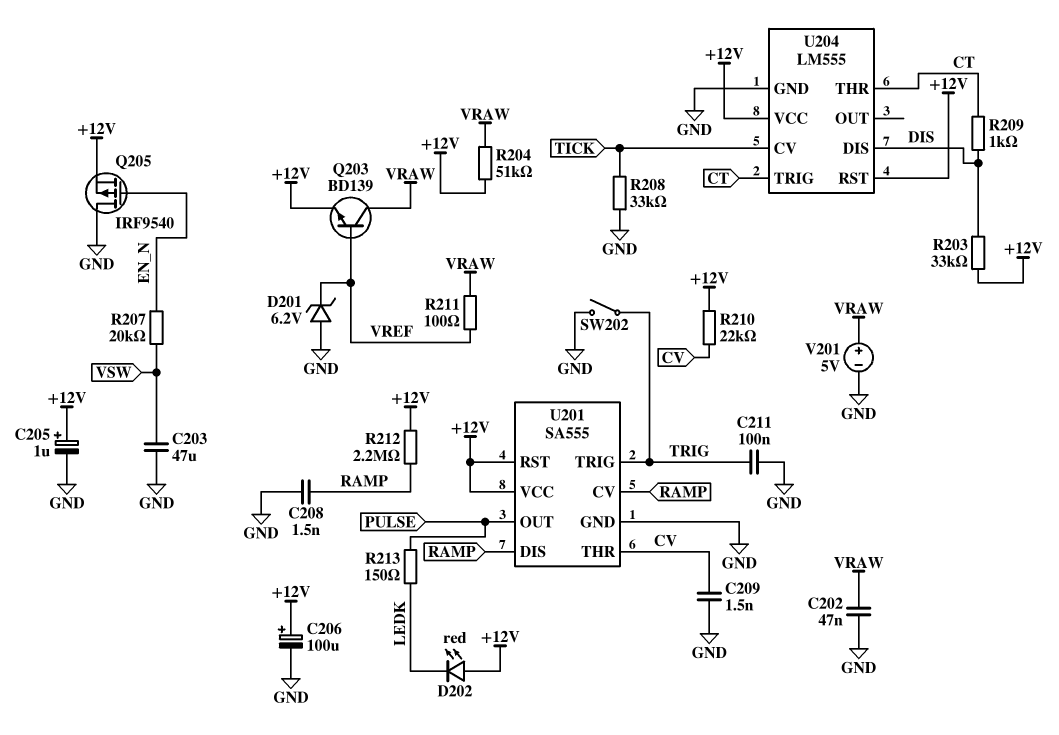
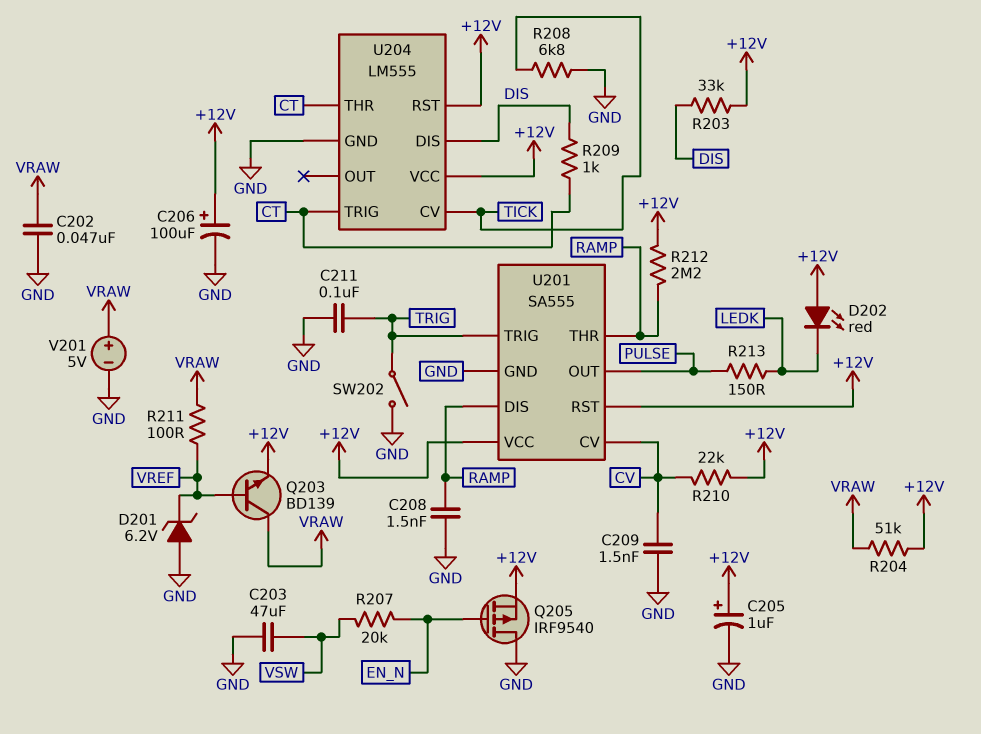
R208: 33k (GND, TICK) -> 6.8k (GND, TICK)
U201 pin CV: RAMP -> CV
U201 pin THR: CV -> RAMP

